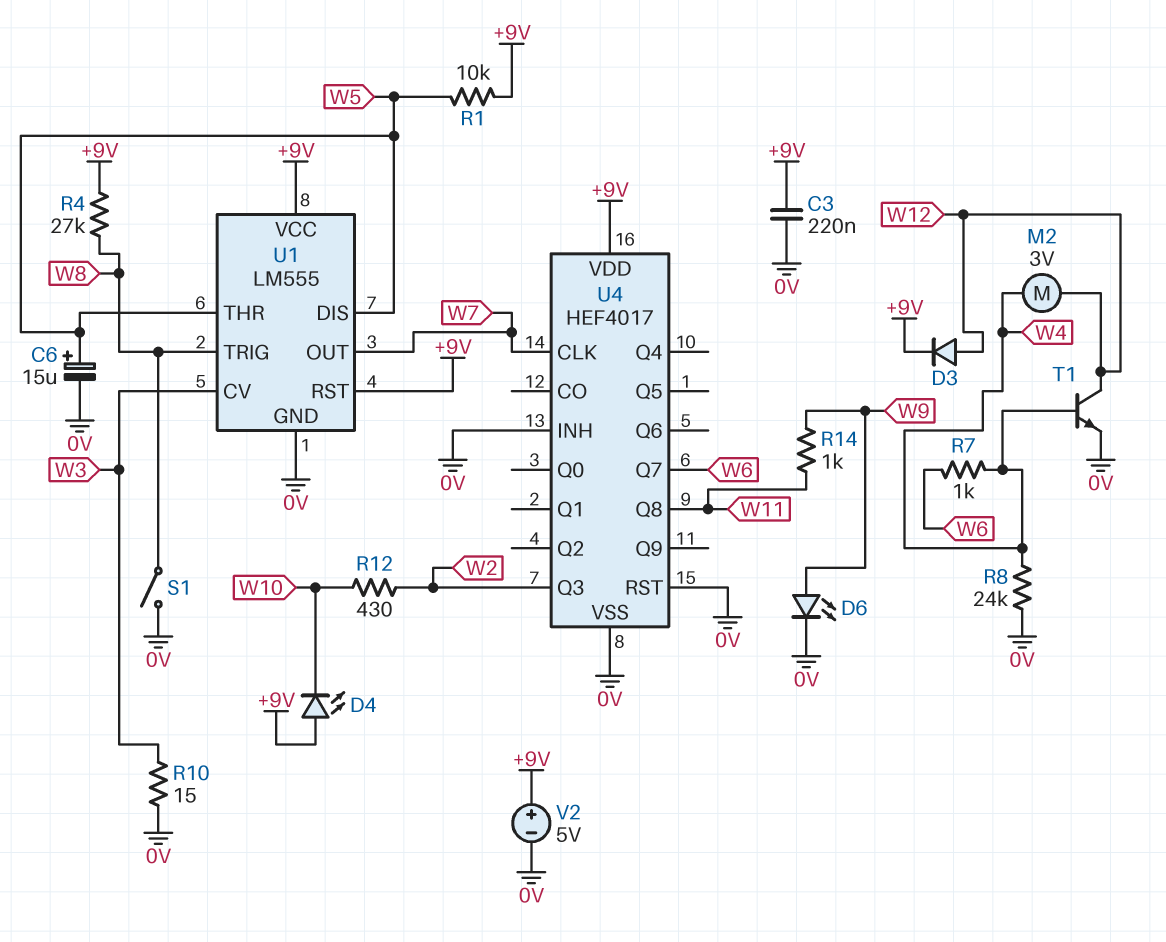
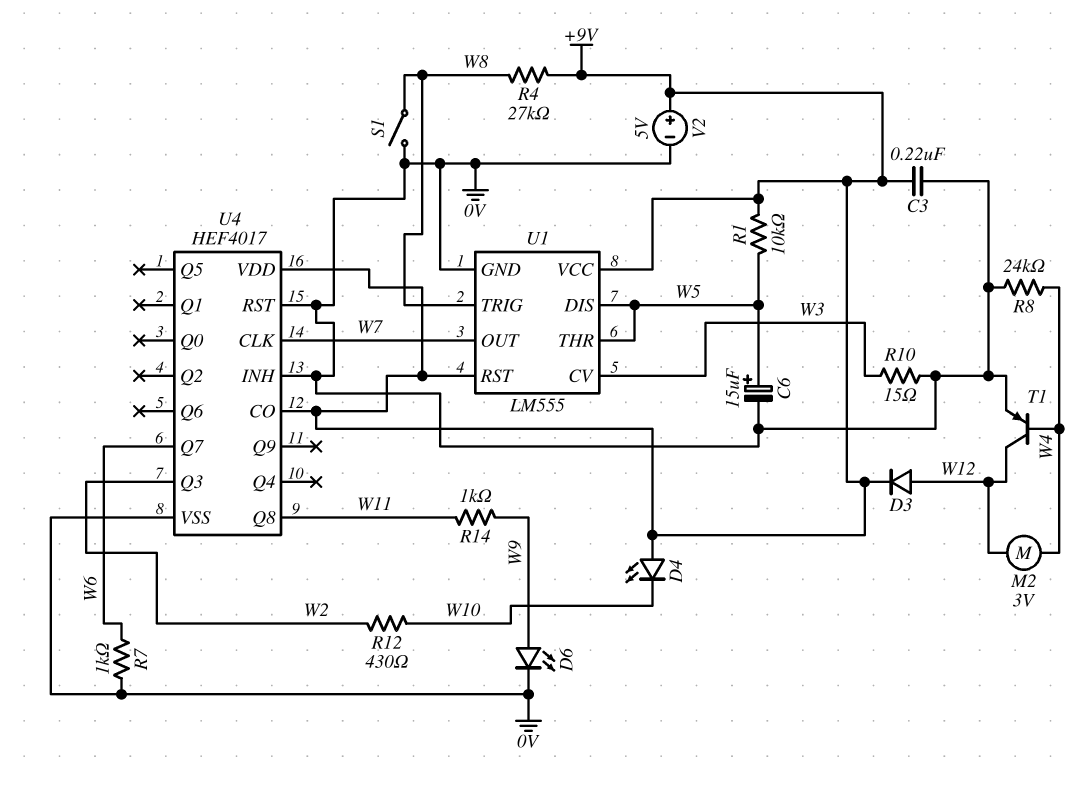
R7: 1k (W4, W6) -> 1k (0V, W6)
T1: NPN (B W4, C W12, E 0V) -> PNP (B W4, C W12, E 0V)
U4 pin CO: none -> +9V

